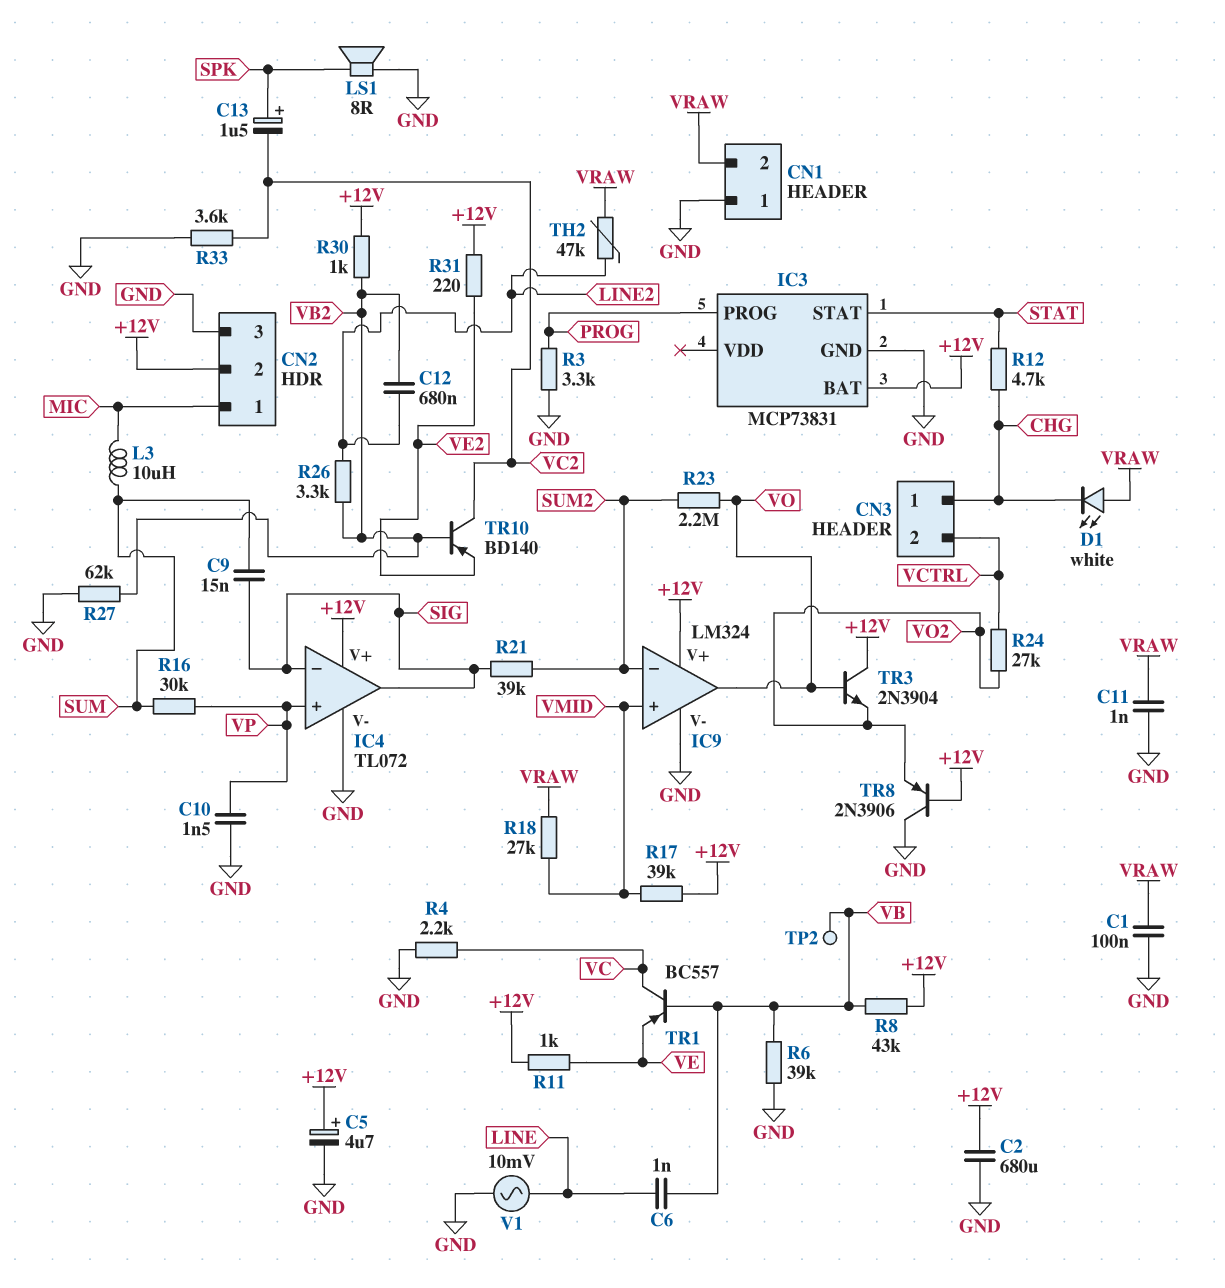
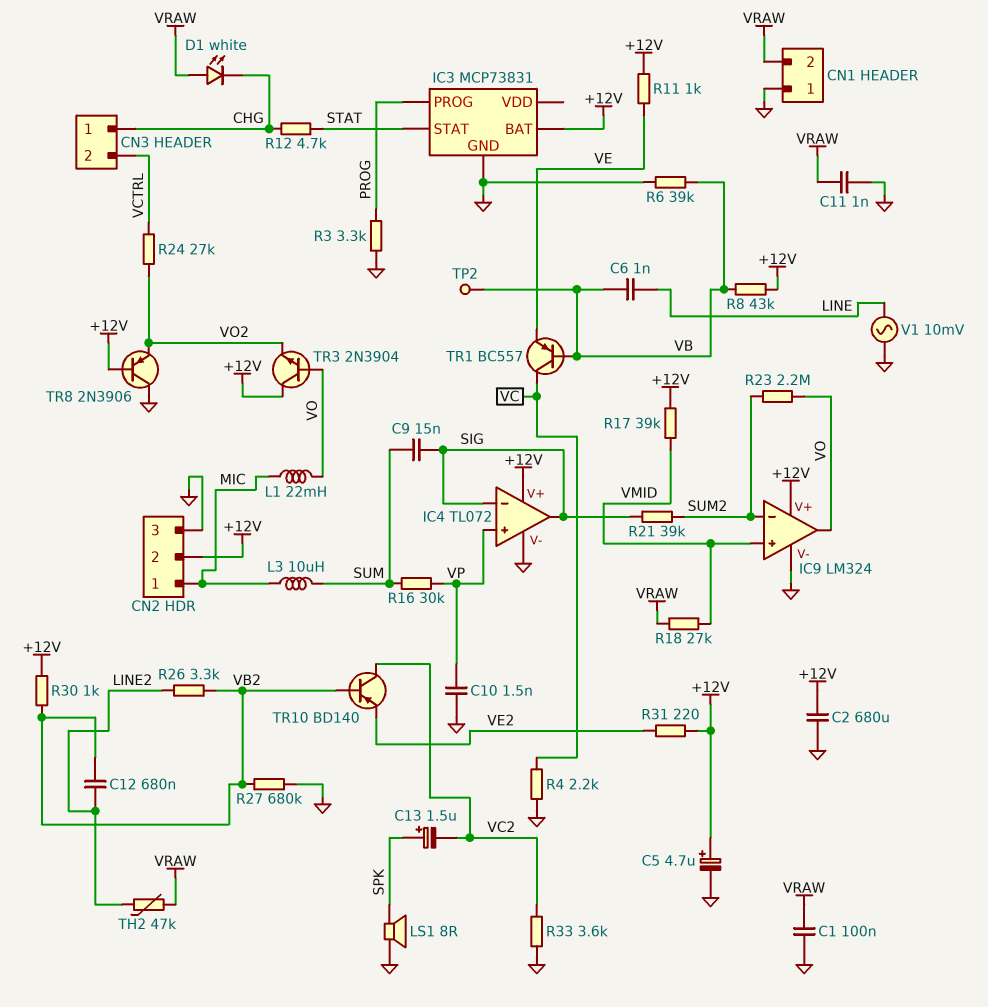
L1: none -> 22mH (MIC, VO)
R27: 62k (GND, VB2) -> 680k (GND, VB2)

